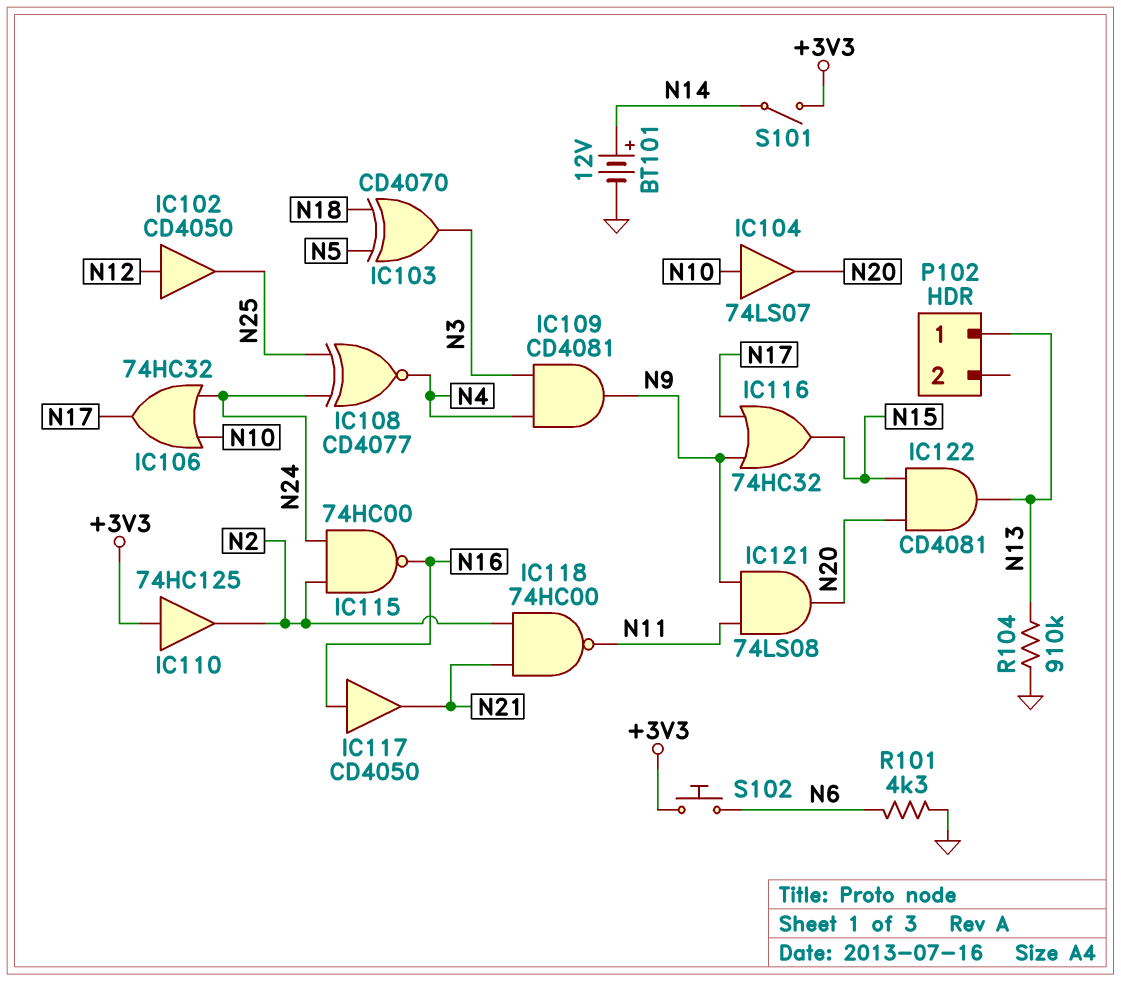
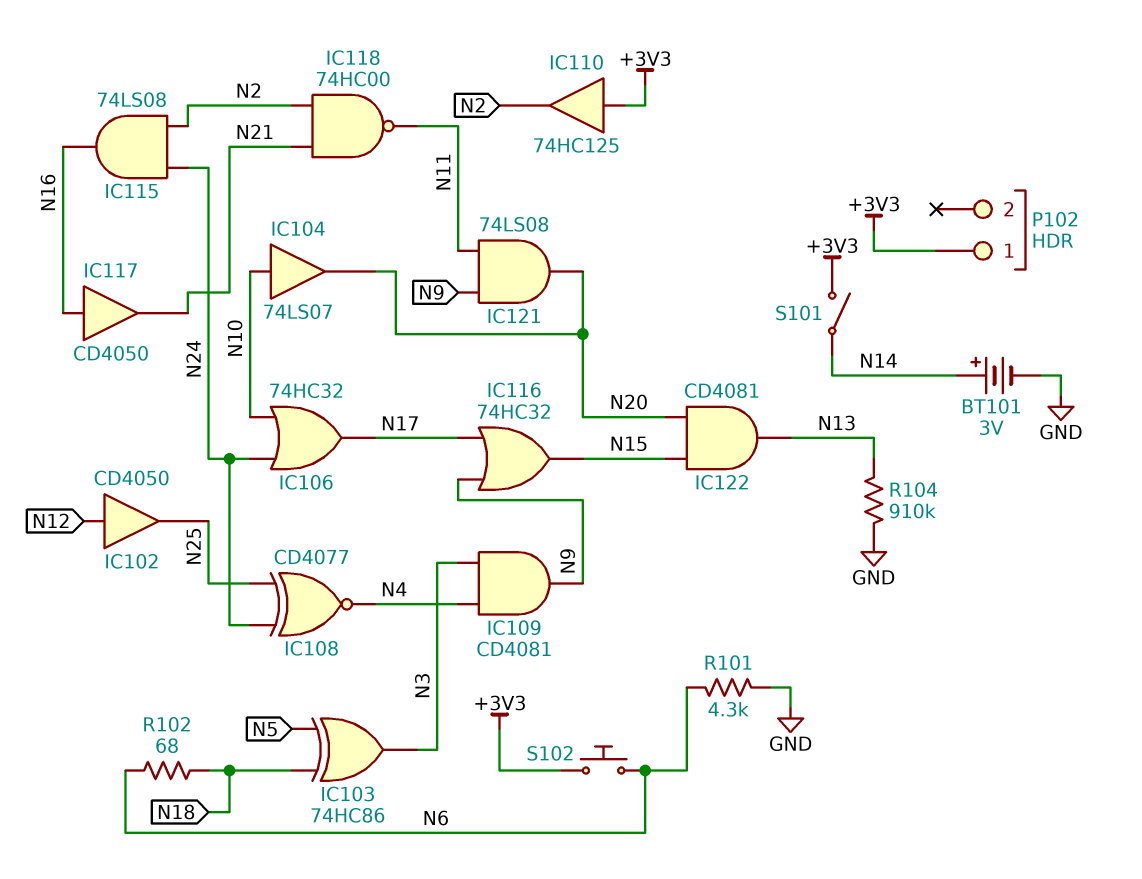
BT101: 12V (plus N14, minus GND) -> 3V (plus N14, minus GND)
IC103: XOR CD4070 (in N5, in N18, out N3) -> XOR 74HC86 (in N5, in N18, out N3)
IC115: NAND 74HC00 (in N2, in N24, out N16) -> AND 74LS08 (in N2, in N24, out N16)
P102 pin 1: N13 -> +3V3
R102: none -> 68 (N6, N18)

